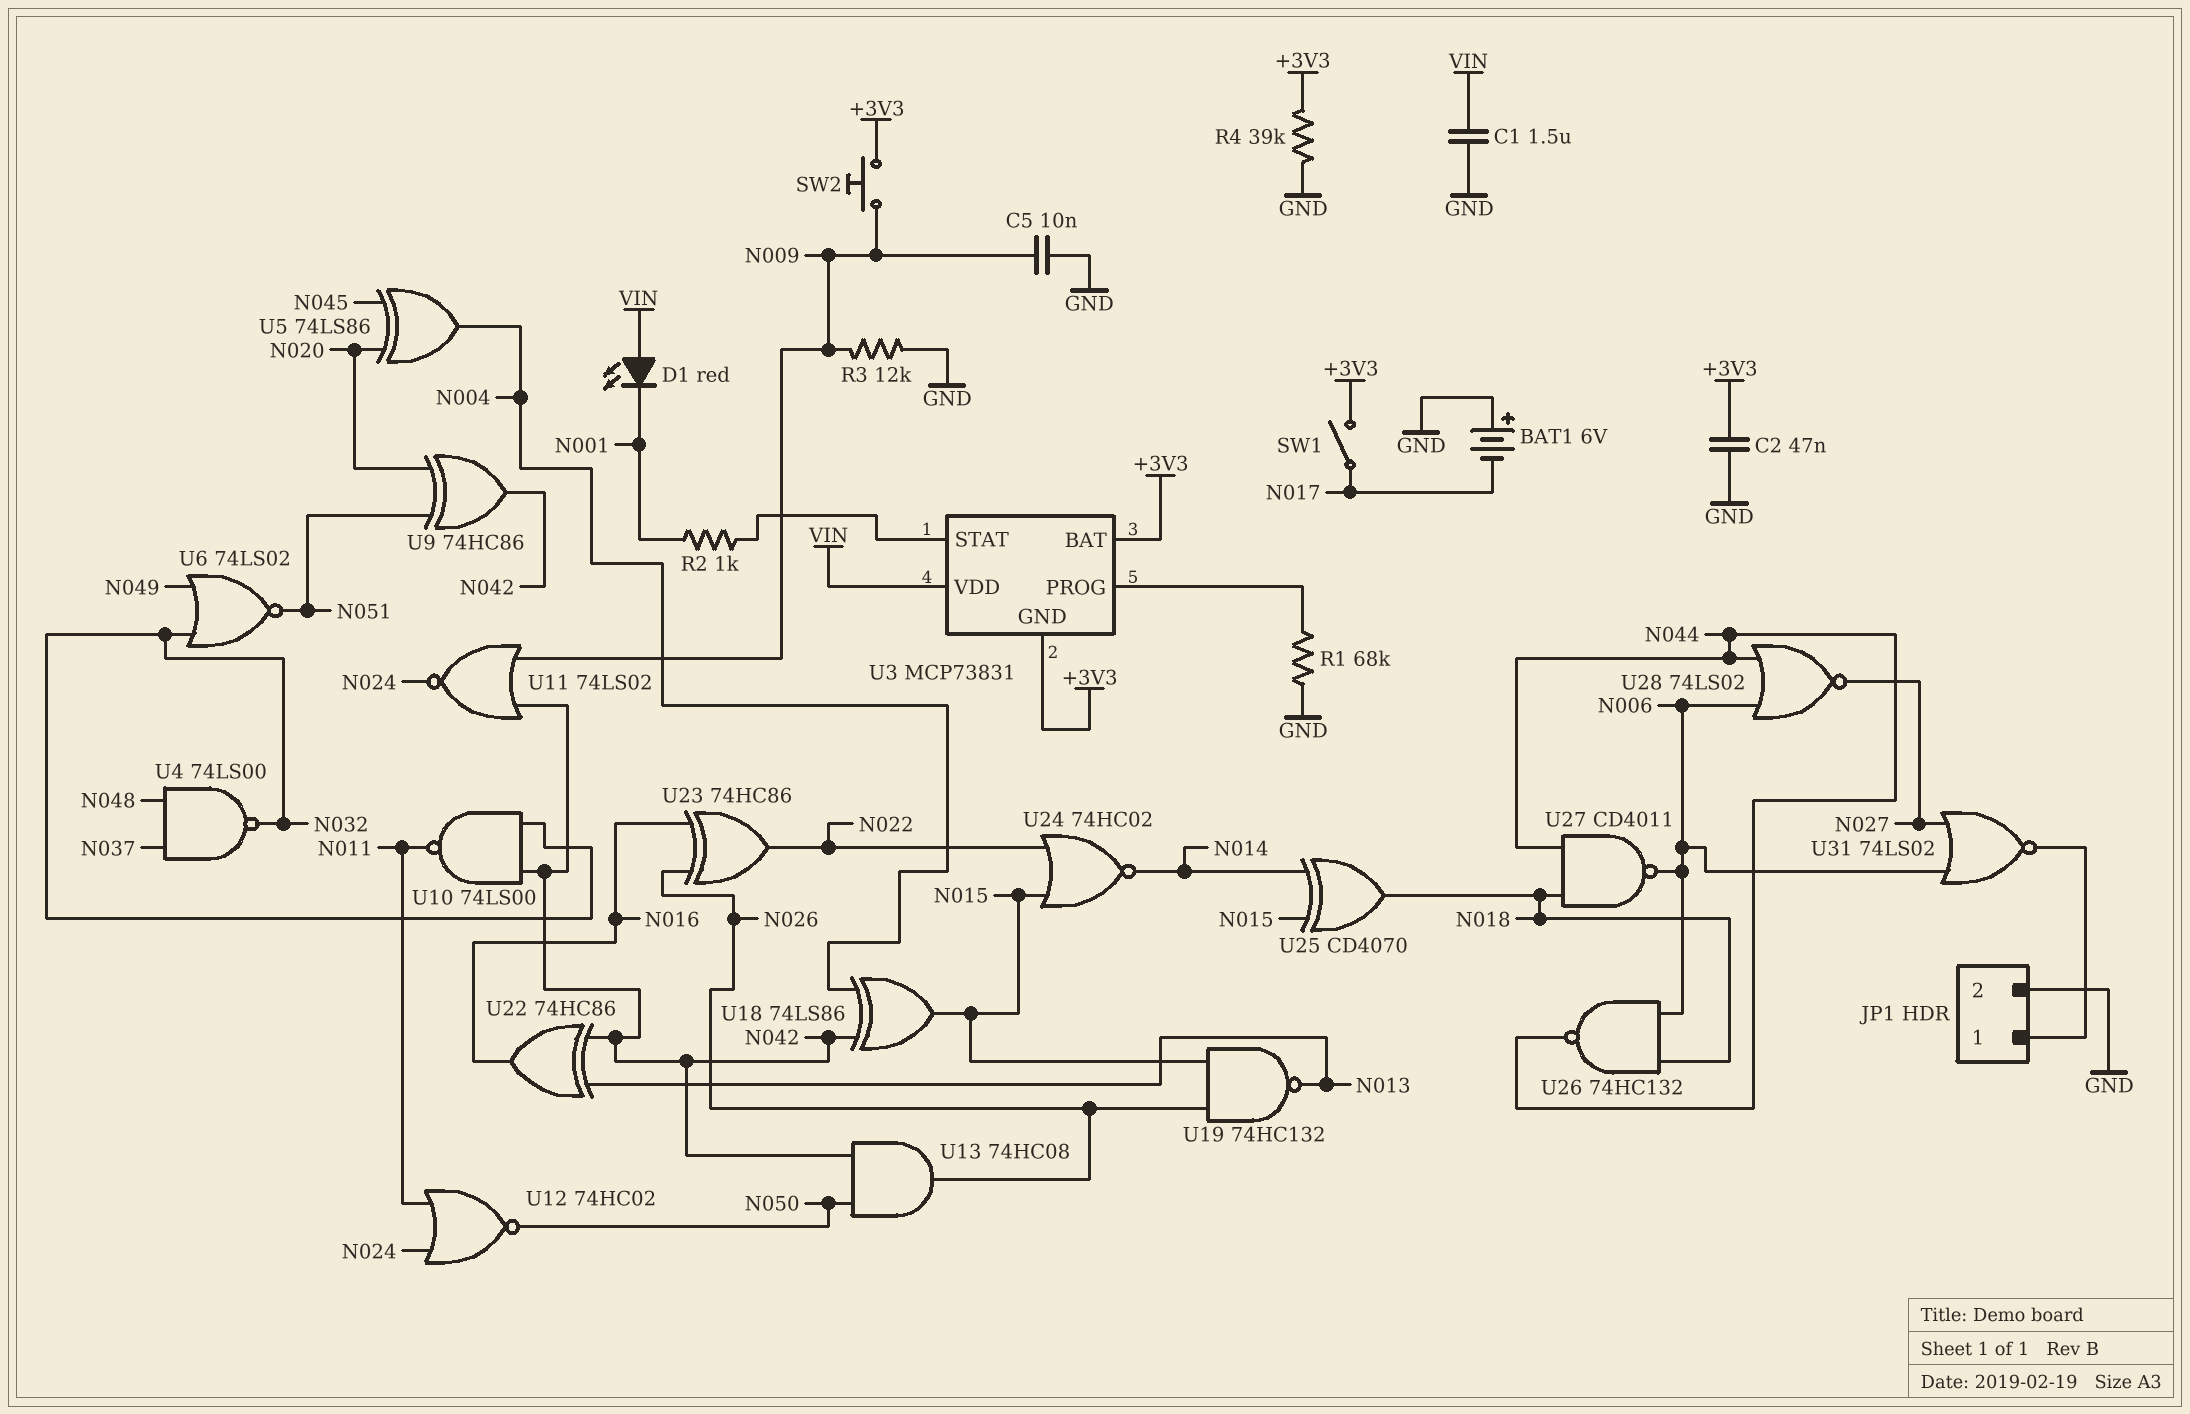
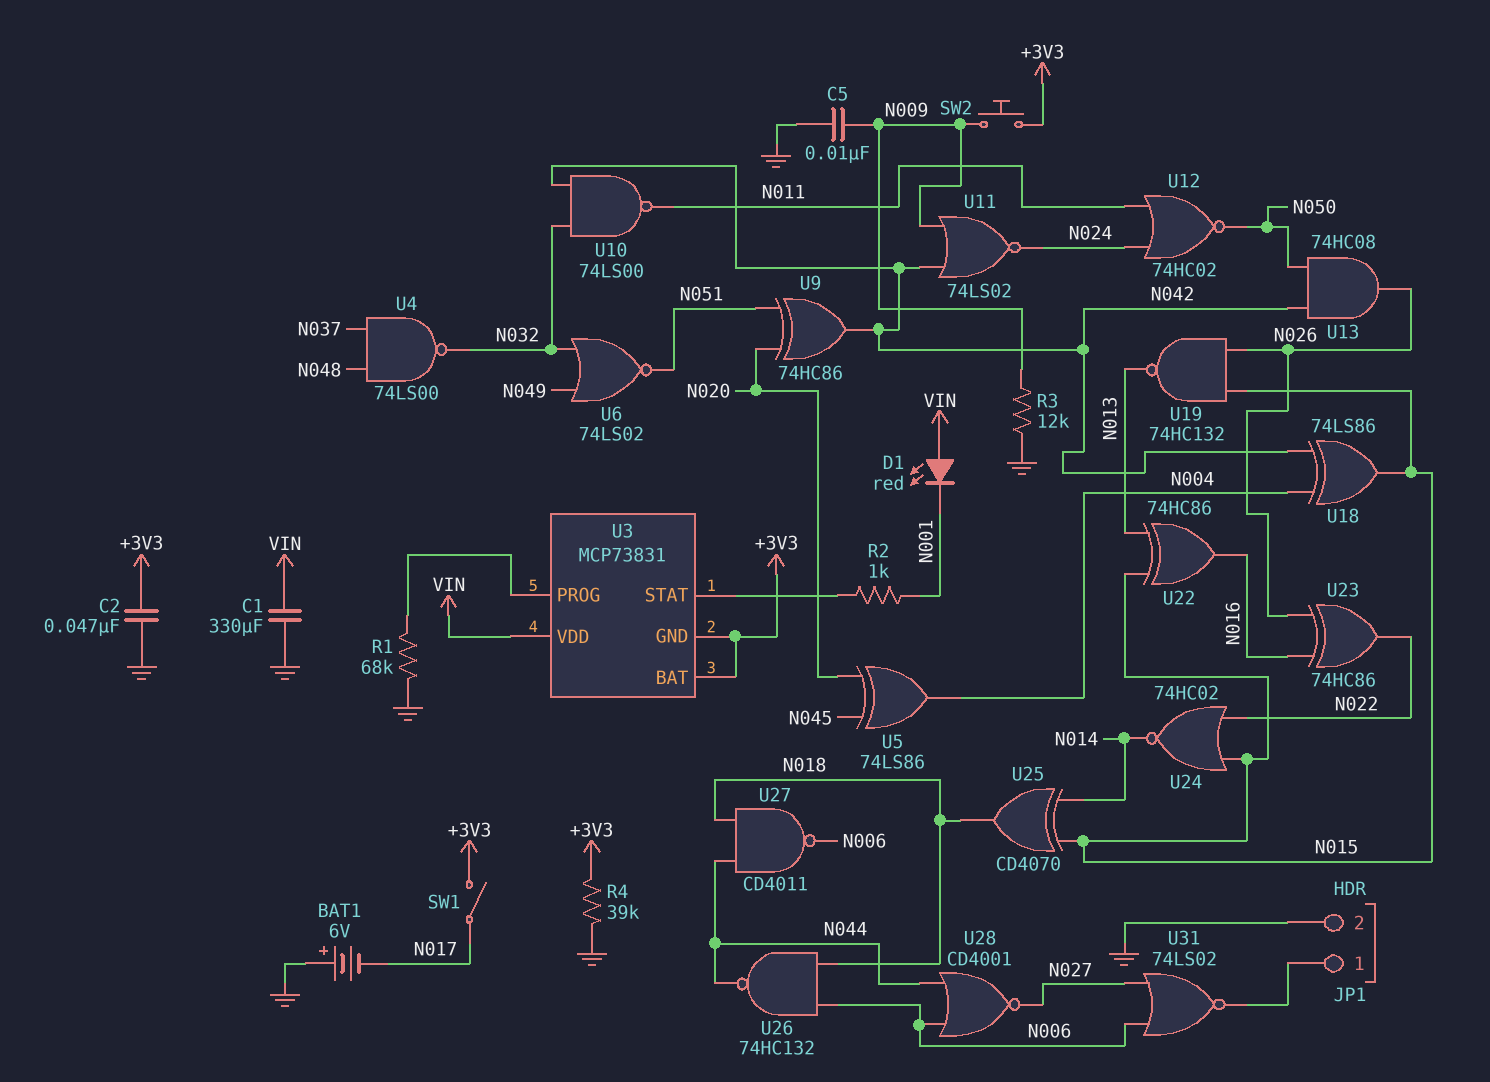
C1: 1.5uF (GND, VIN) -> 330uF (GND, VIN)
U22: XOR 74HC86 (in N013, in N042, out N016) -> XOR 74HC86 (in N013, in N015, out N016)
U28: NOR 74LS02 (in N006, in N044, out N027) -> NOR CD4001 (in N006, in N044, out N027)

